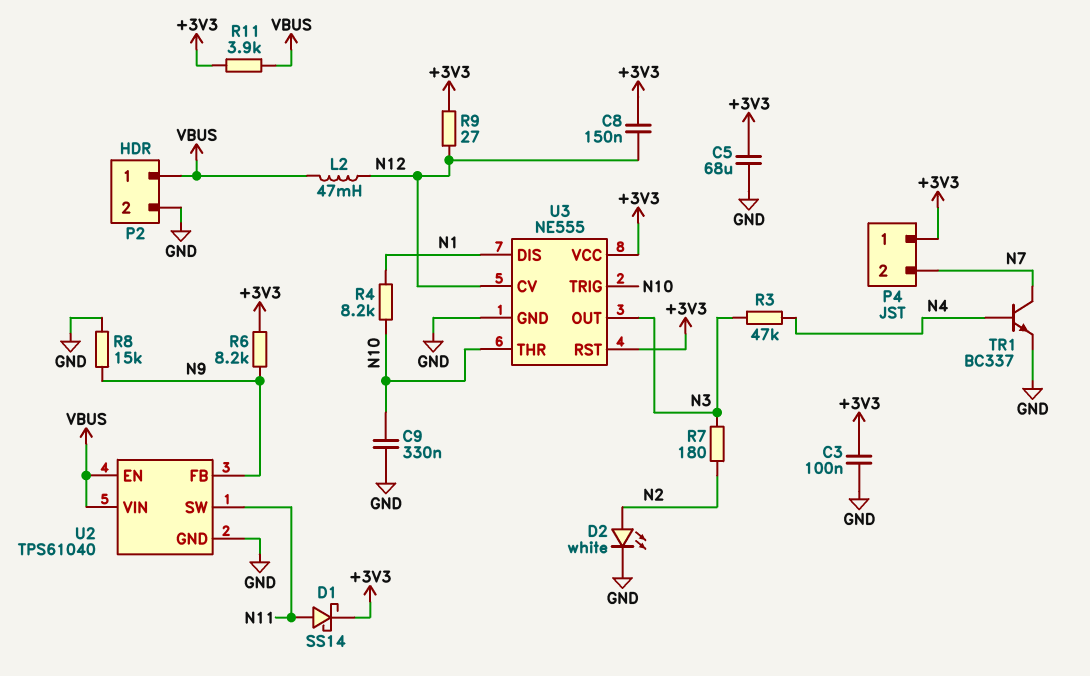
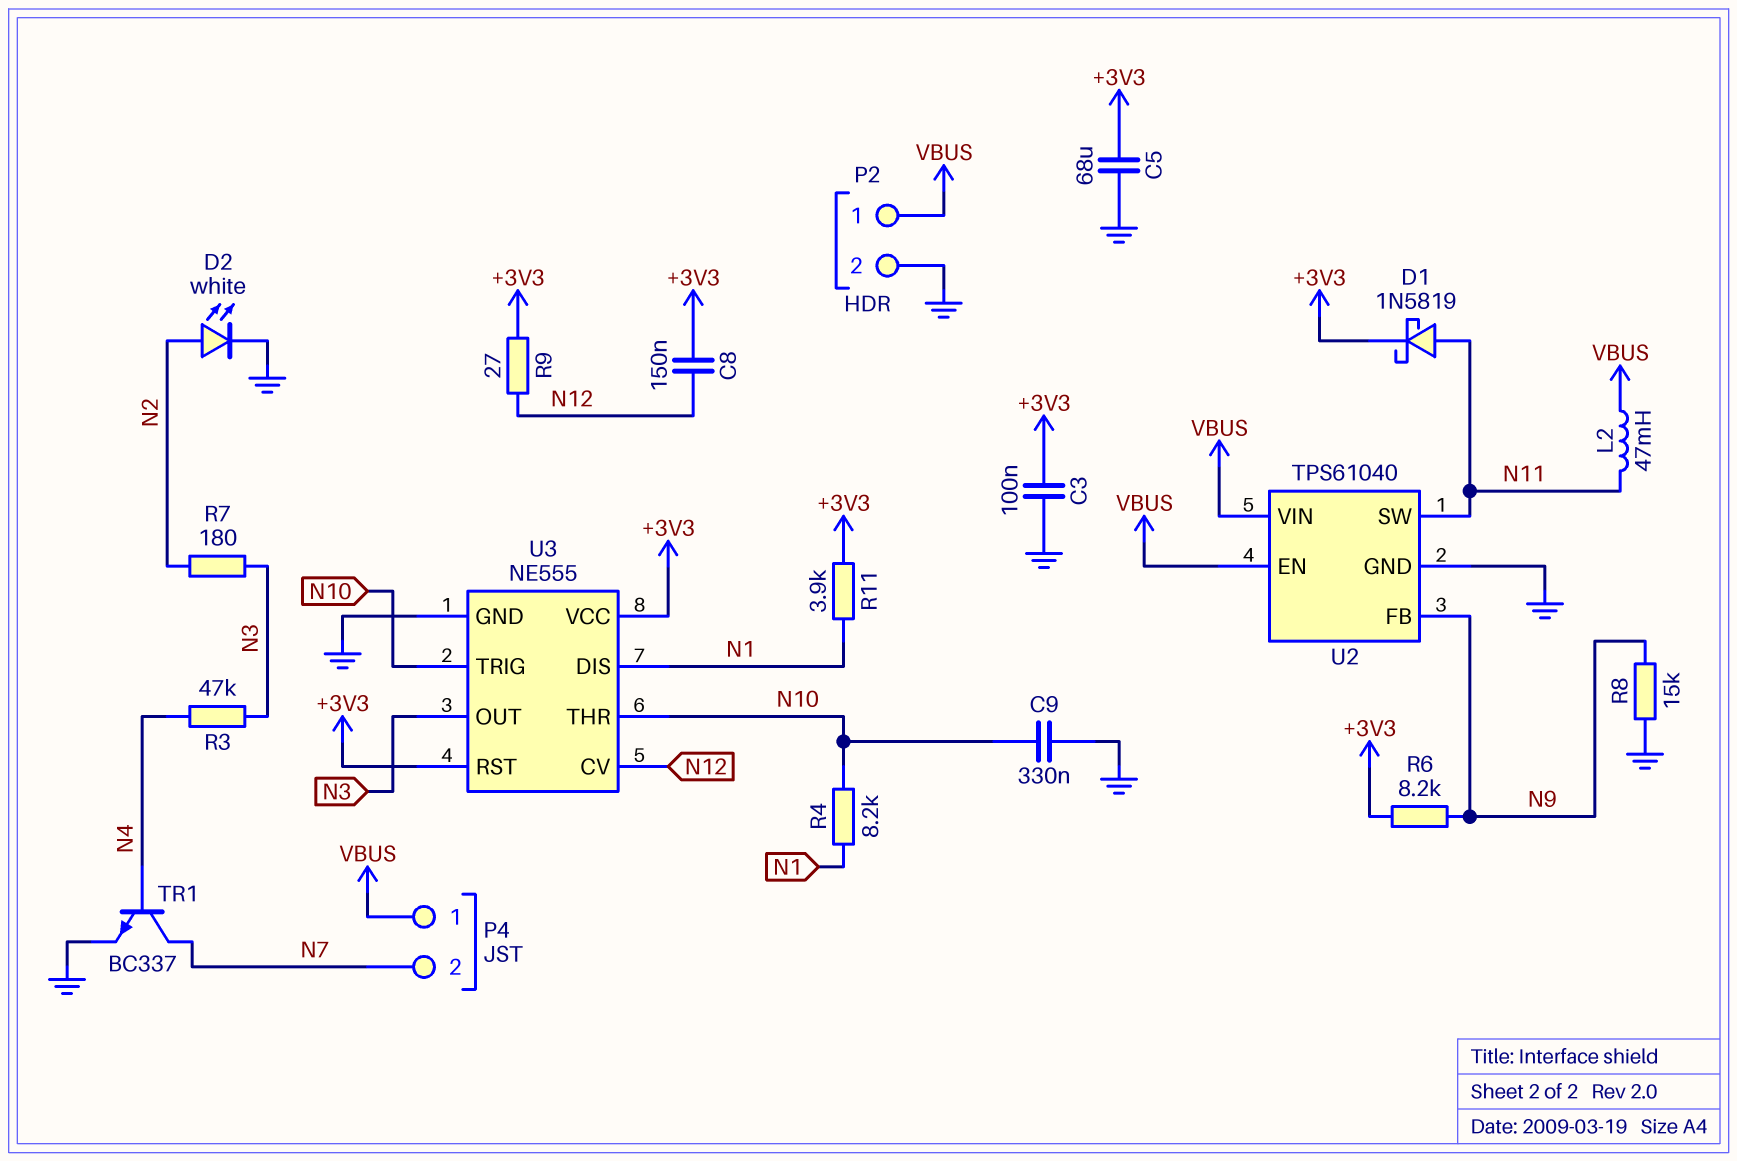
D1: schottky SS14 (A N11, K +3V3) -> schottky 1N5819 (A N11, K +3V3)
L2: 47mH (N12, VBUS) -> 47mH (N11, VBUS)
P4 pin 1: +3V3 -> VBUS
R11: 3.9k (+3V3, VBUS) -> 3.9k (+3V3, N1)

